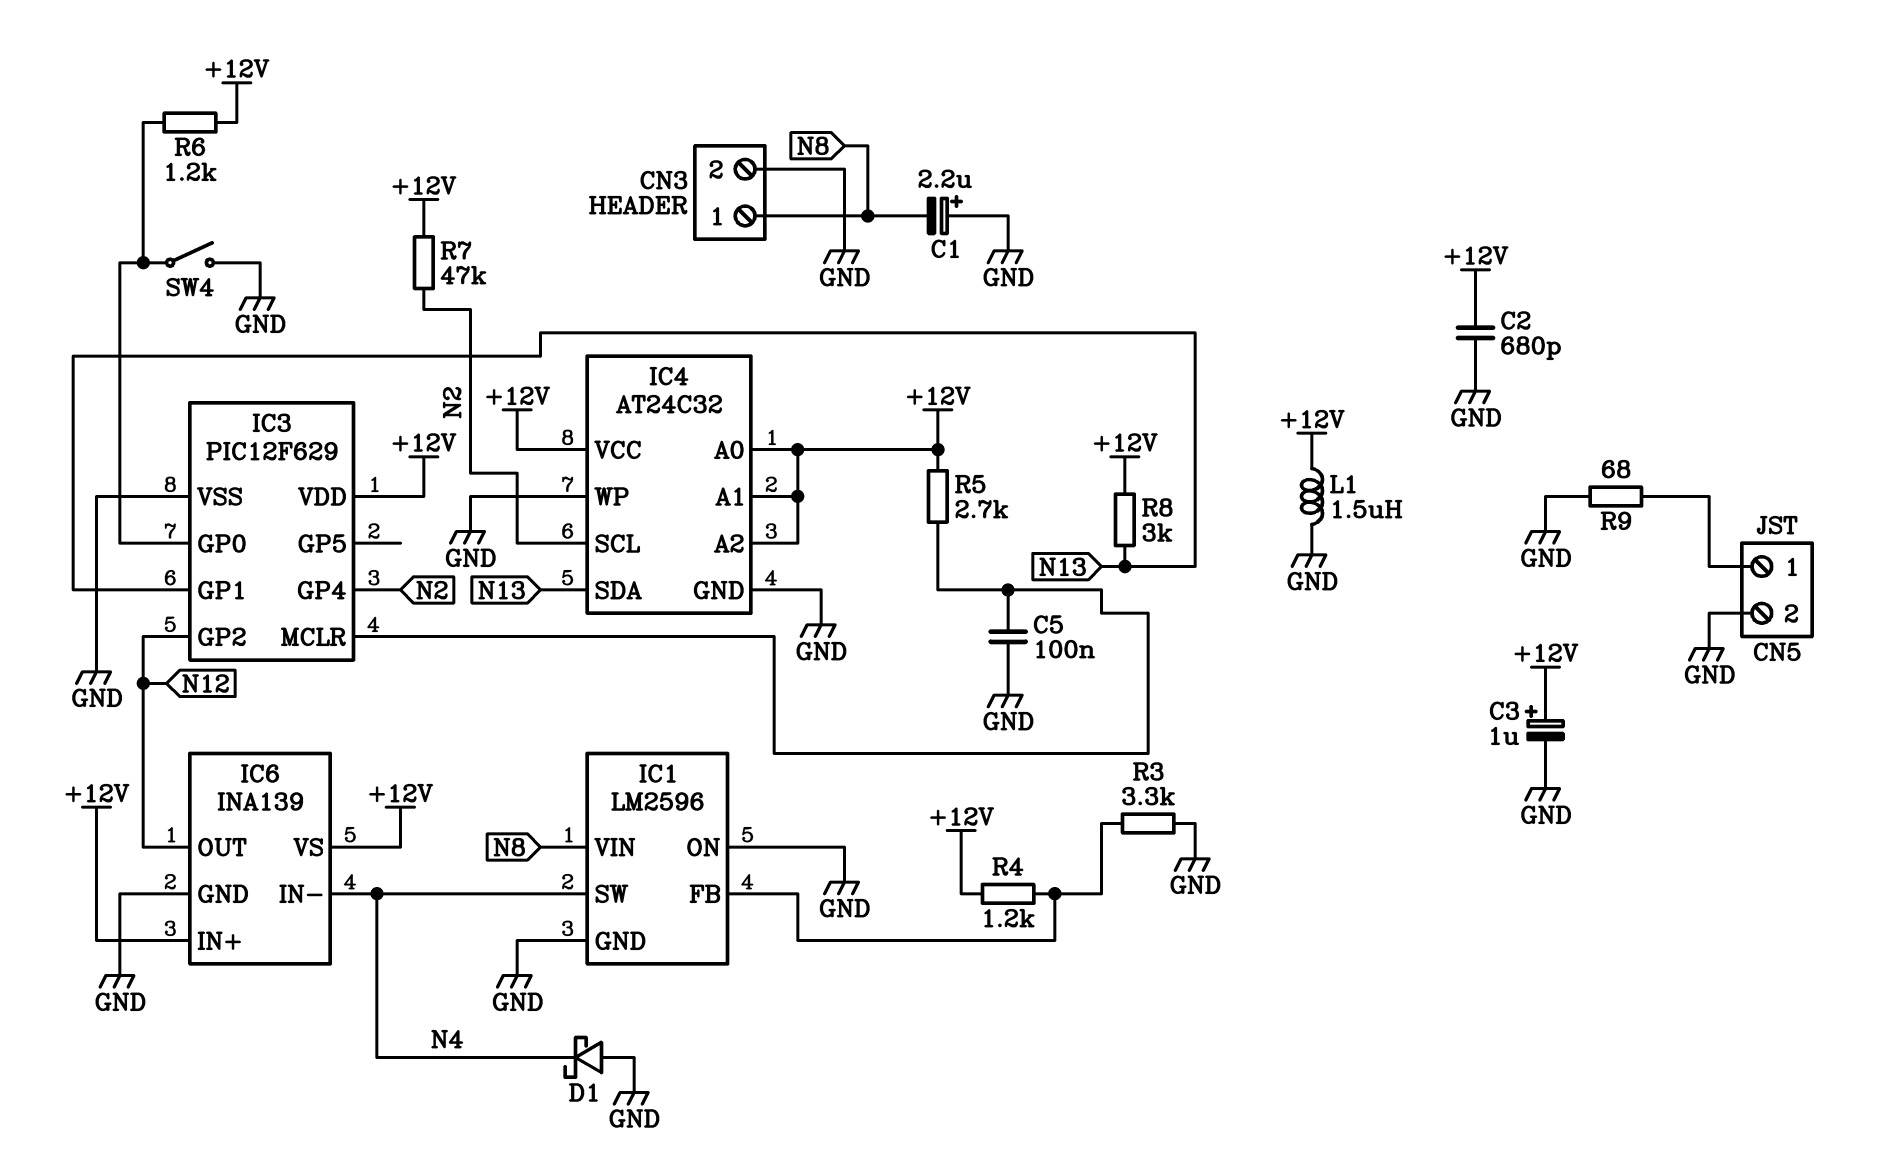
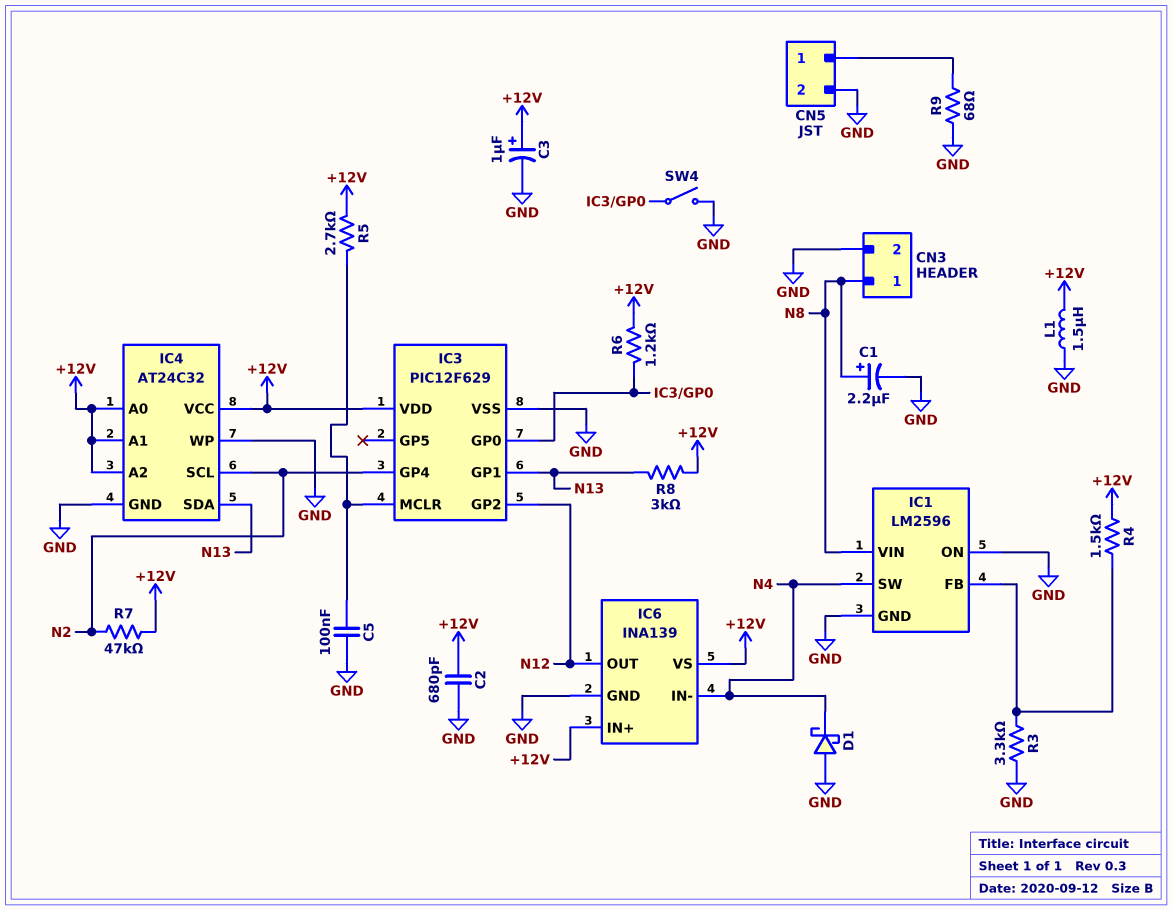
C1: 2.2uF (plus GND, minus N8) -> 2.2uF (plus N8, minus GND)
R4: 1.2k (+12V, IC1/FB) -> 1.5k (+12V, IC1/FB)

